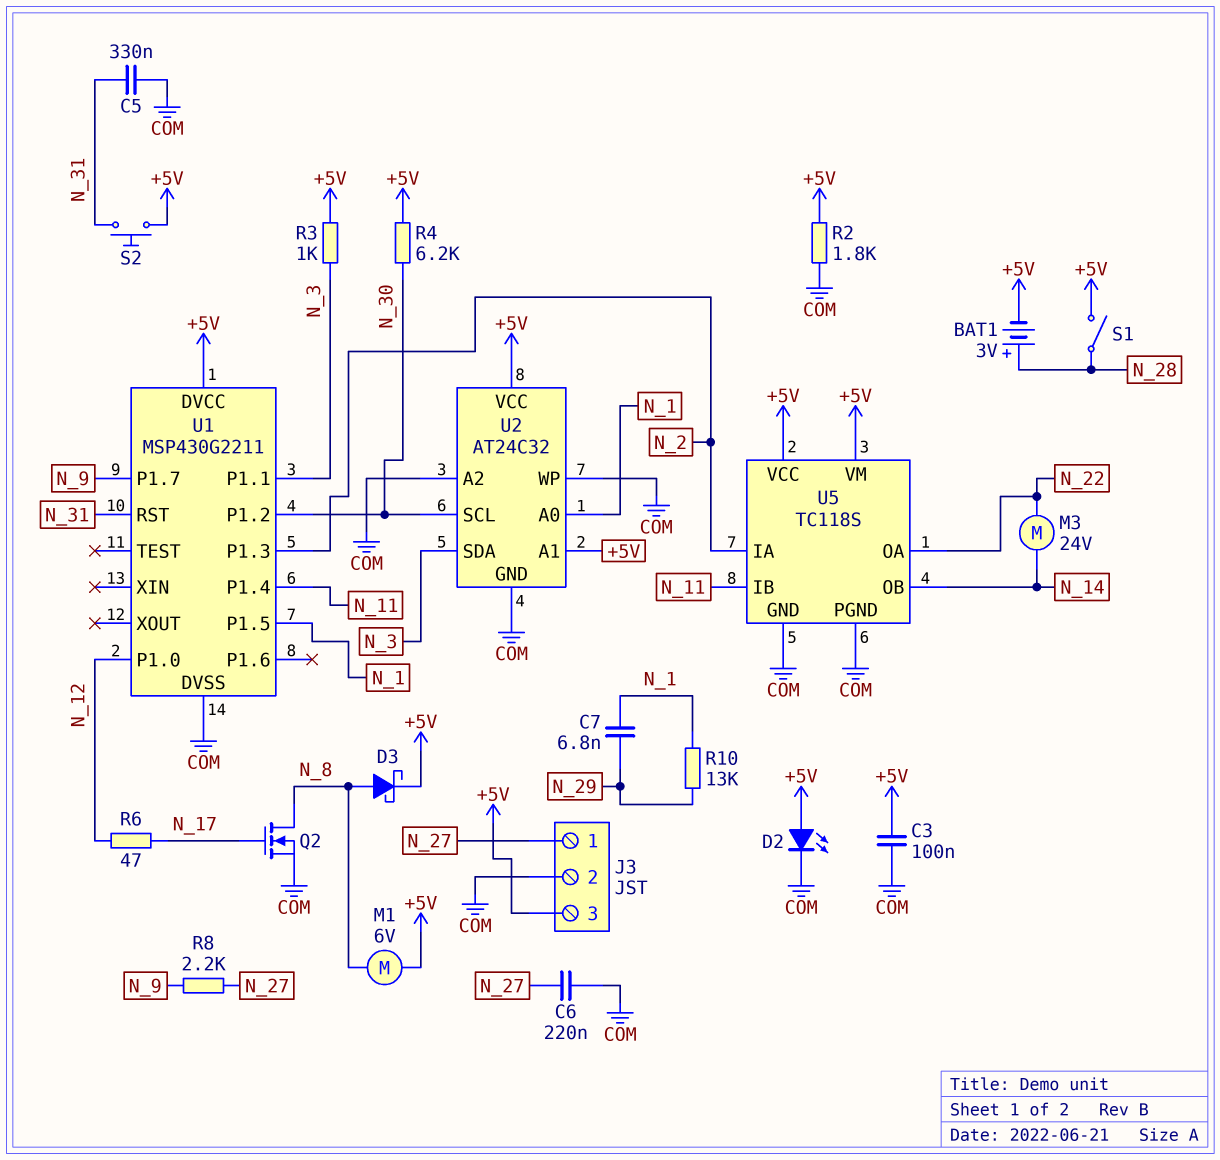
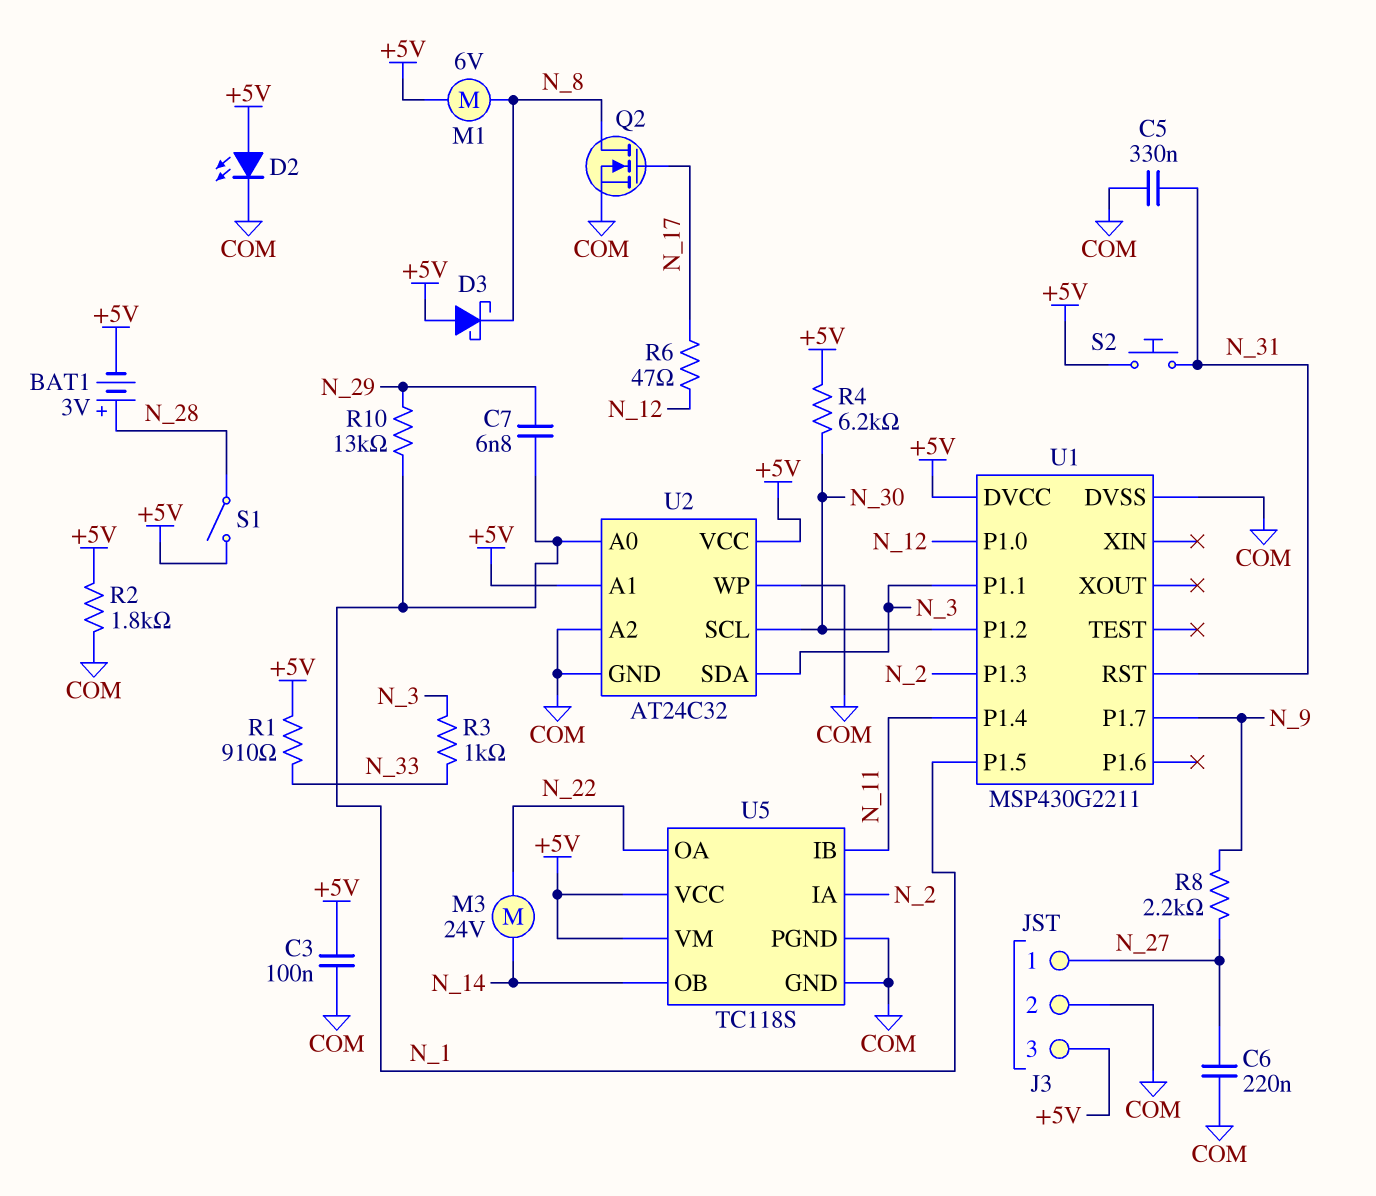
D3: schottky (A N_8, K +5V) -> schottky (A +5V, K N_8)
R1: none -> 910 (+5V, N_33)
R3: 1k (+5V, N_3) -> 1k (N_3, N_33)

